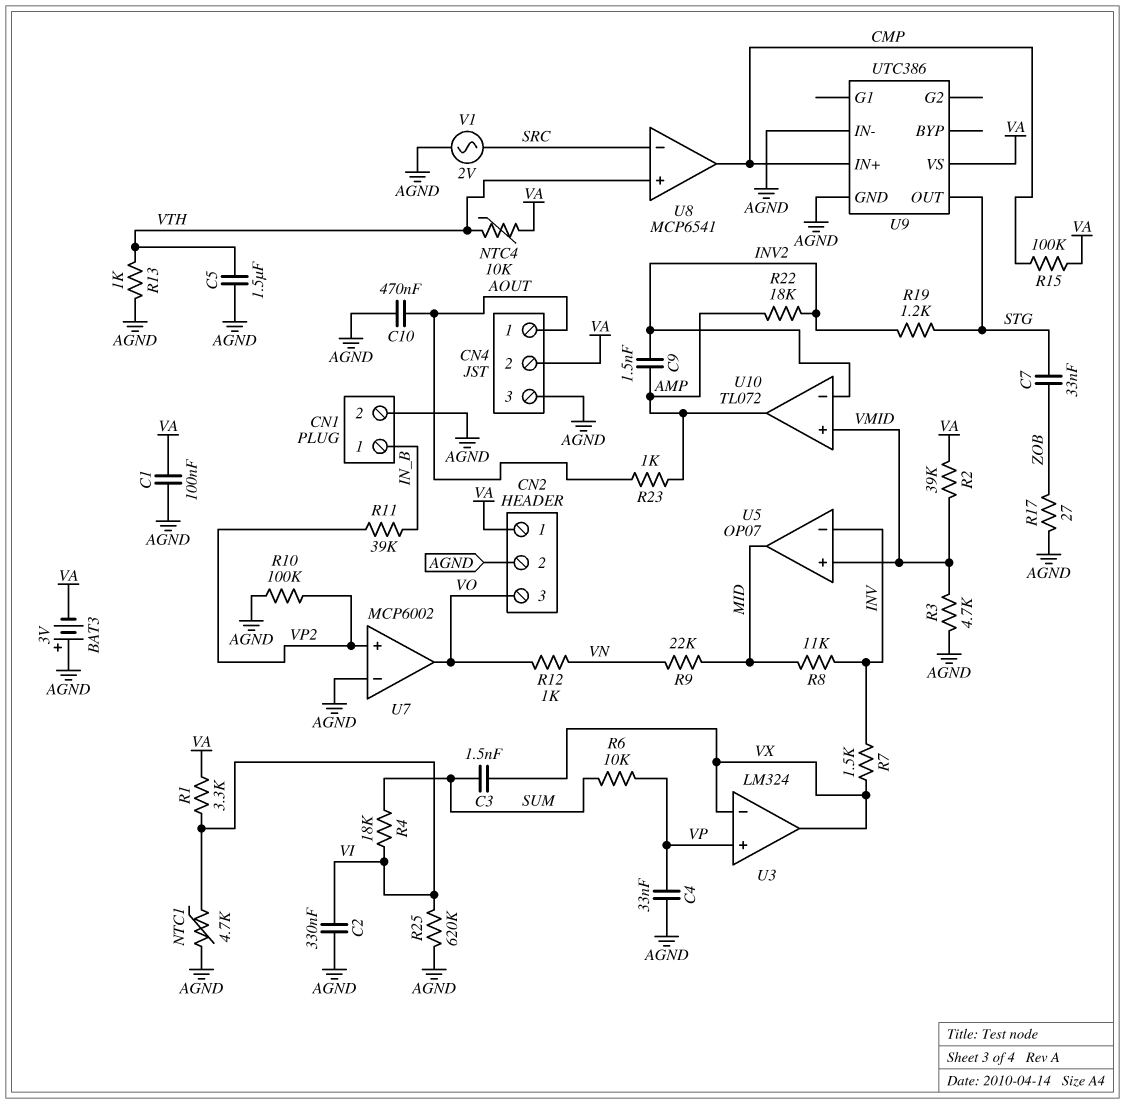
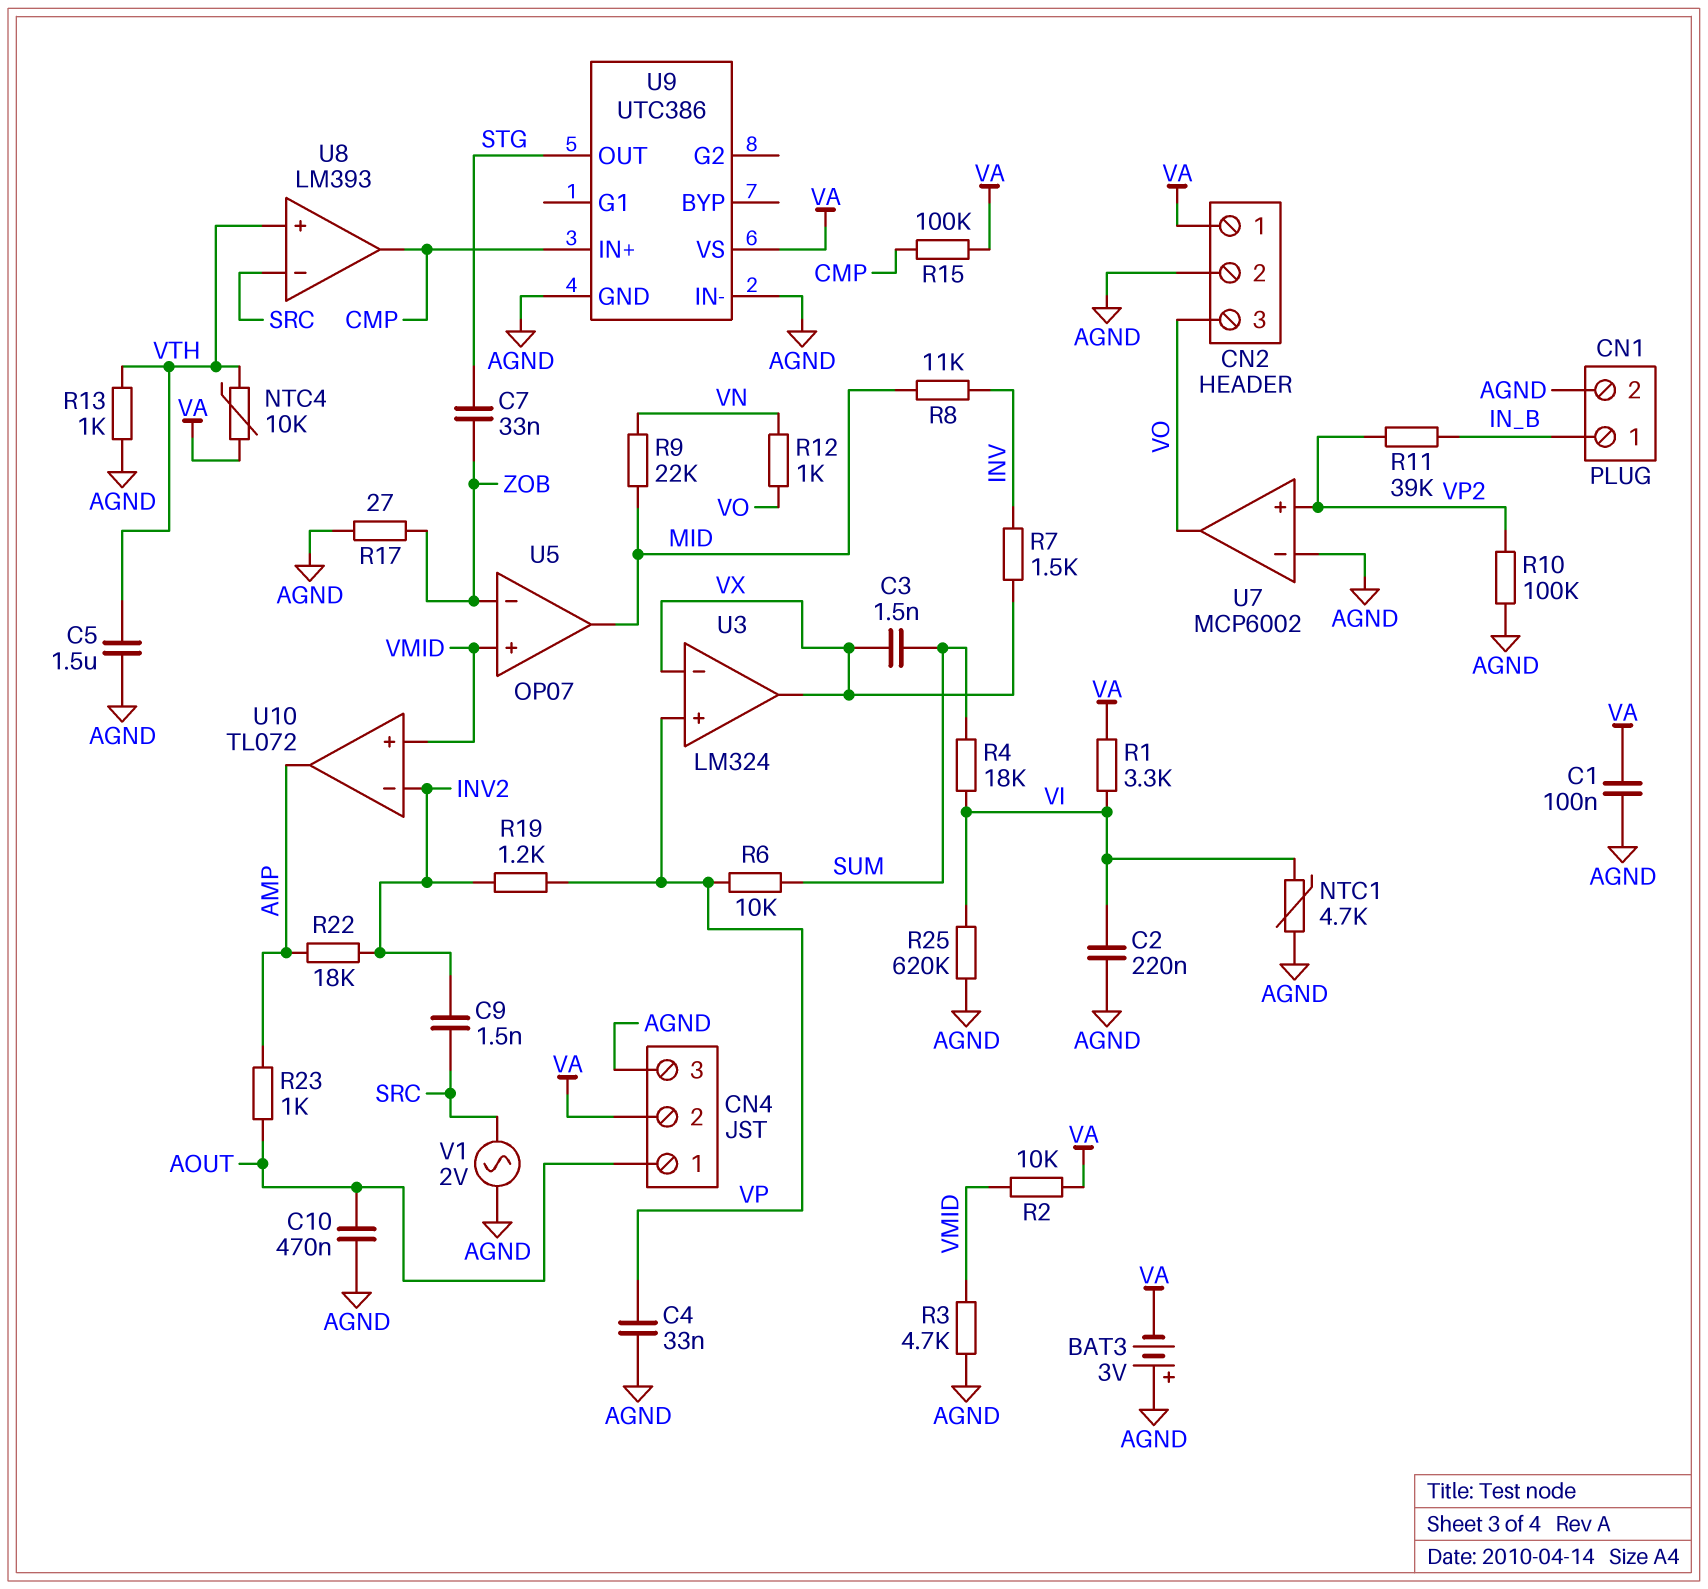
C2: 330nF (AGND, VI) -> 220nF (AGND, VI)
C9: 1.5nF (AMP, INV2) -> 1.5nF (INV2, SRC)
R2: 39k (VA, VMID) -> 10k (VA, VMID)
R19: 1.2k (INV2, STG) -> 1.2k (INV2, VP)
U5 pin in-: INV -> ZOB
U8: MCP6541 -> LM393

